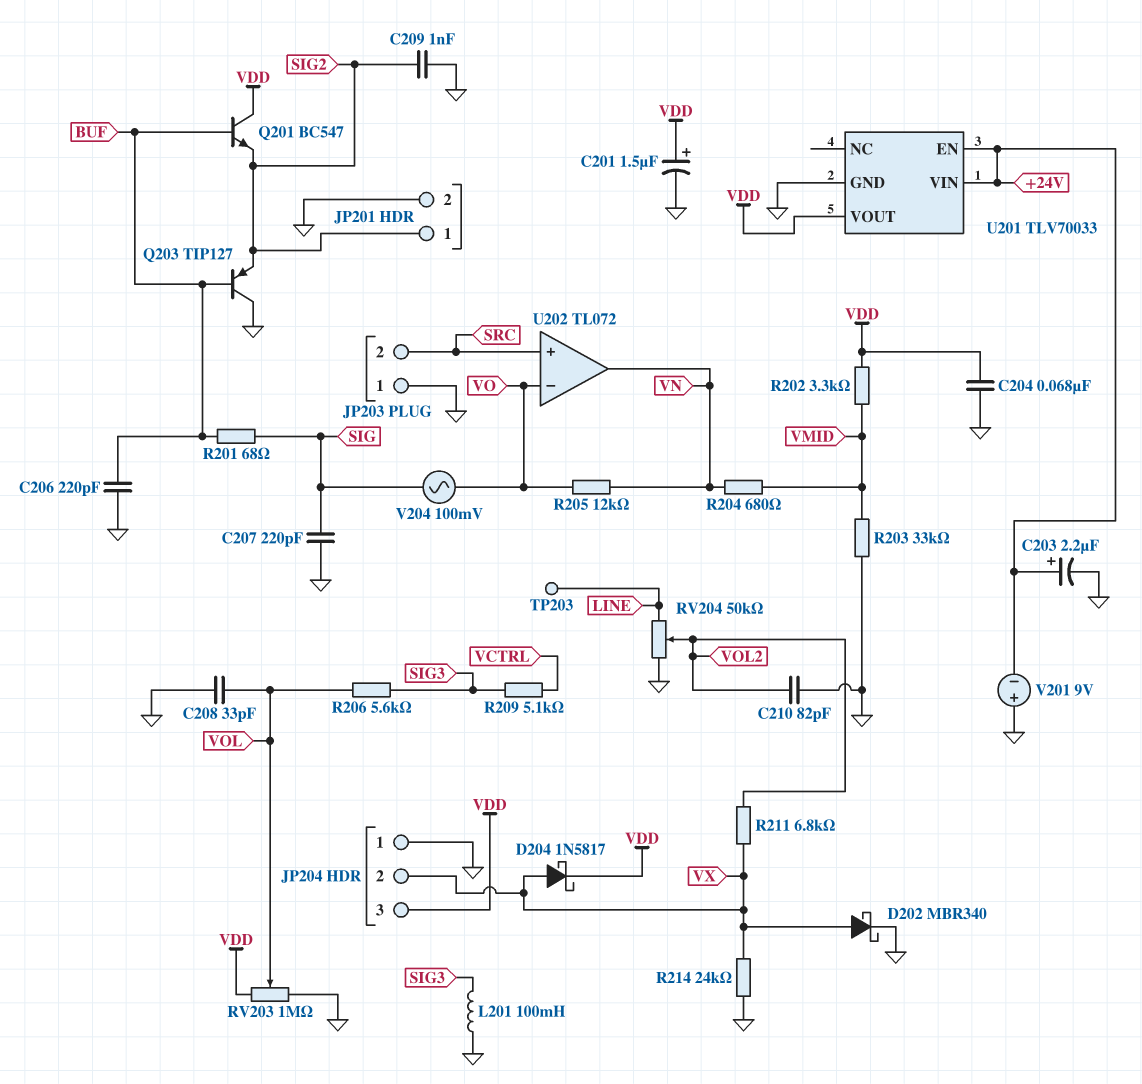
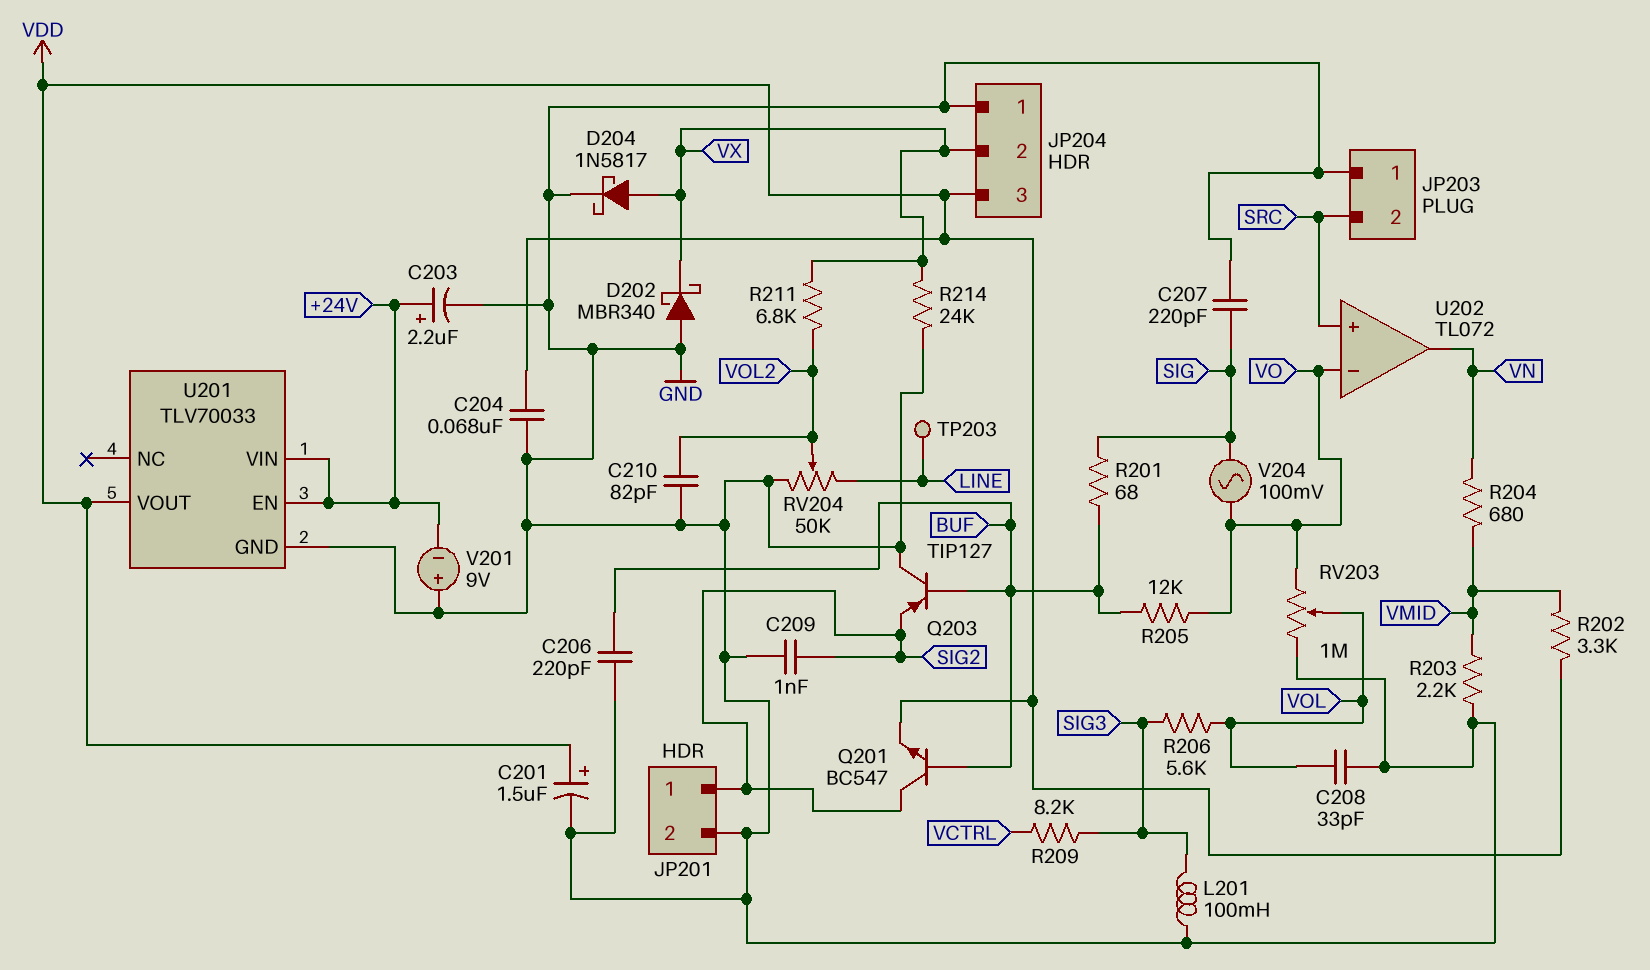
D202: schottky MBR340 (A VX, K GND) -> schottky MBR340 (A GND, K VX)
D204: schottky 1N5817 (A VX, K VDD) -> schottky 1N5817 (A VX, K GND)
Q201: NPN BC547 (B BUF, C VDD, E SIG2) -> NPN BC547 (B BUF, C SIG2, E VDD)
R203: 33k (GND, VMID) -> 2.2k (GND, VMID)
R205: 12k (VN, VO) -> 12k (BUF, VO)
R209: 5.1k (SIG3, VCTRL) -> 8.2k (SIG3, VCTRL)
RV203: 1M (GND, VDD, wiper VOL) -> 1M (GND, VO, wiper VOL)

